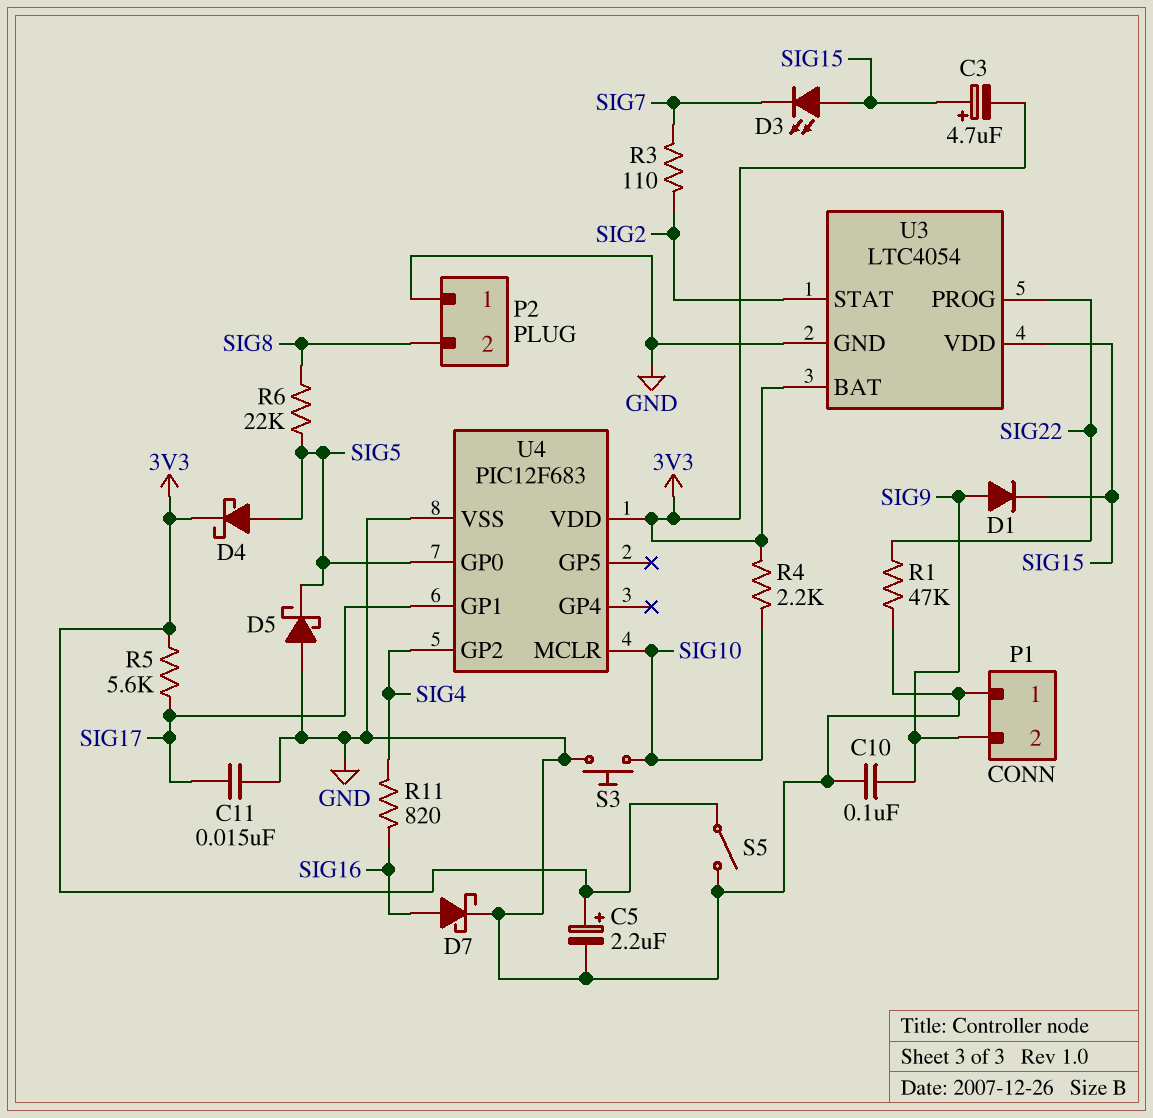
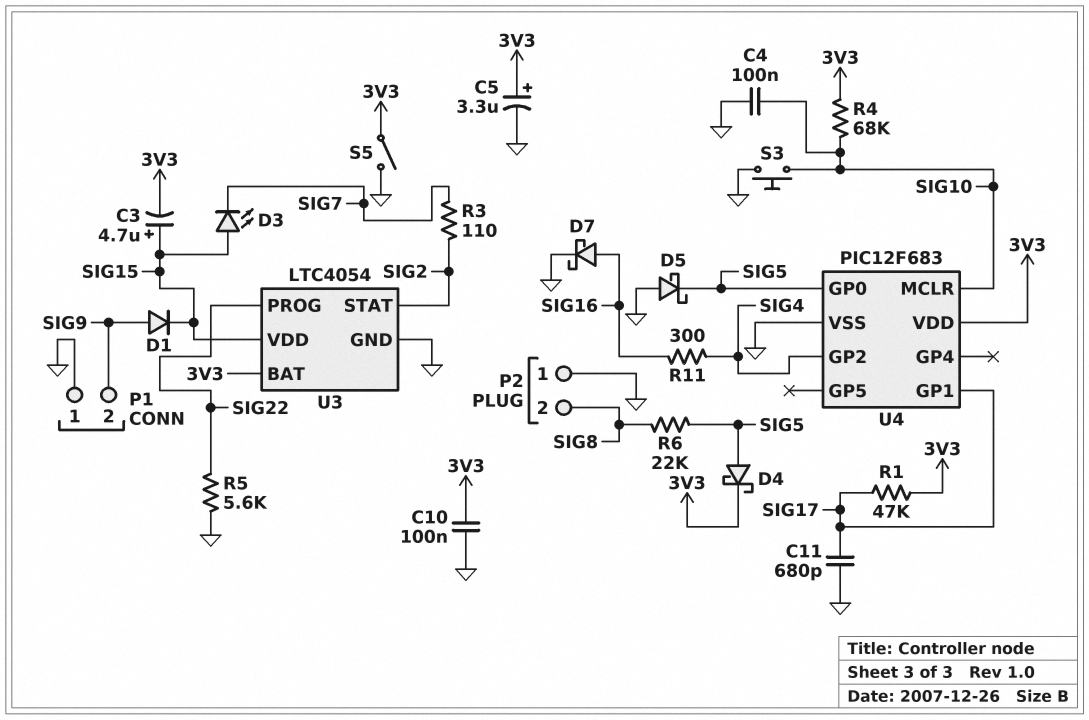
C4: none -> 100nF (GND, SIG10)
C5: 2.2uF (plus 3V3, minus GND) -> 3.3uF (plus 3V3, minus GND)
C10: 100nF (GND, SIG9) -> 100nF (3V3, GND)
C11: 15nF (GND, SIG17) -> 680pF (GND, SIG17)
R1: 47k (GND, SIG22) -> 47k (3V3, SIG17)
R4: 2.2k (3V3, SIG10) -> 68k (3V3, SIG10)
R5: 5.6k (3V3, SIG17) -> 5.6k (GND, SIG22)
R11: 820 (SIG4, SIG16) -> 300 (SIG4, SIG16)

